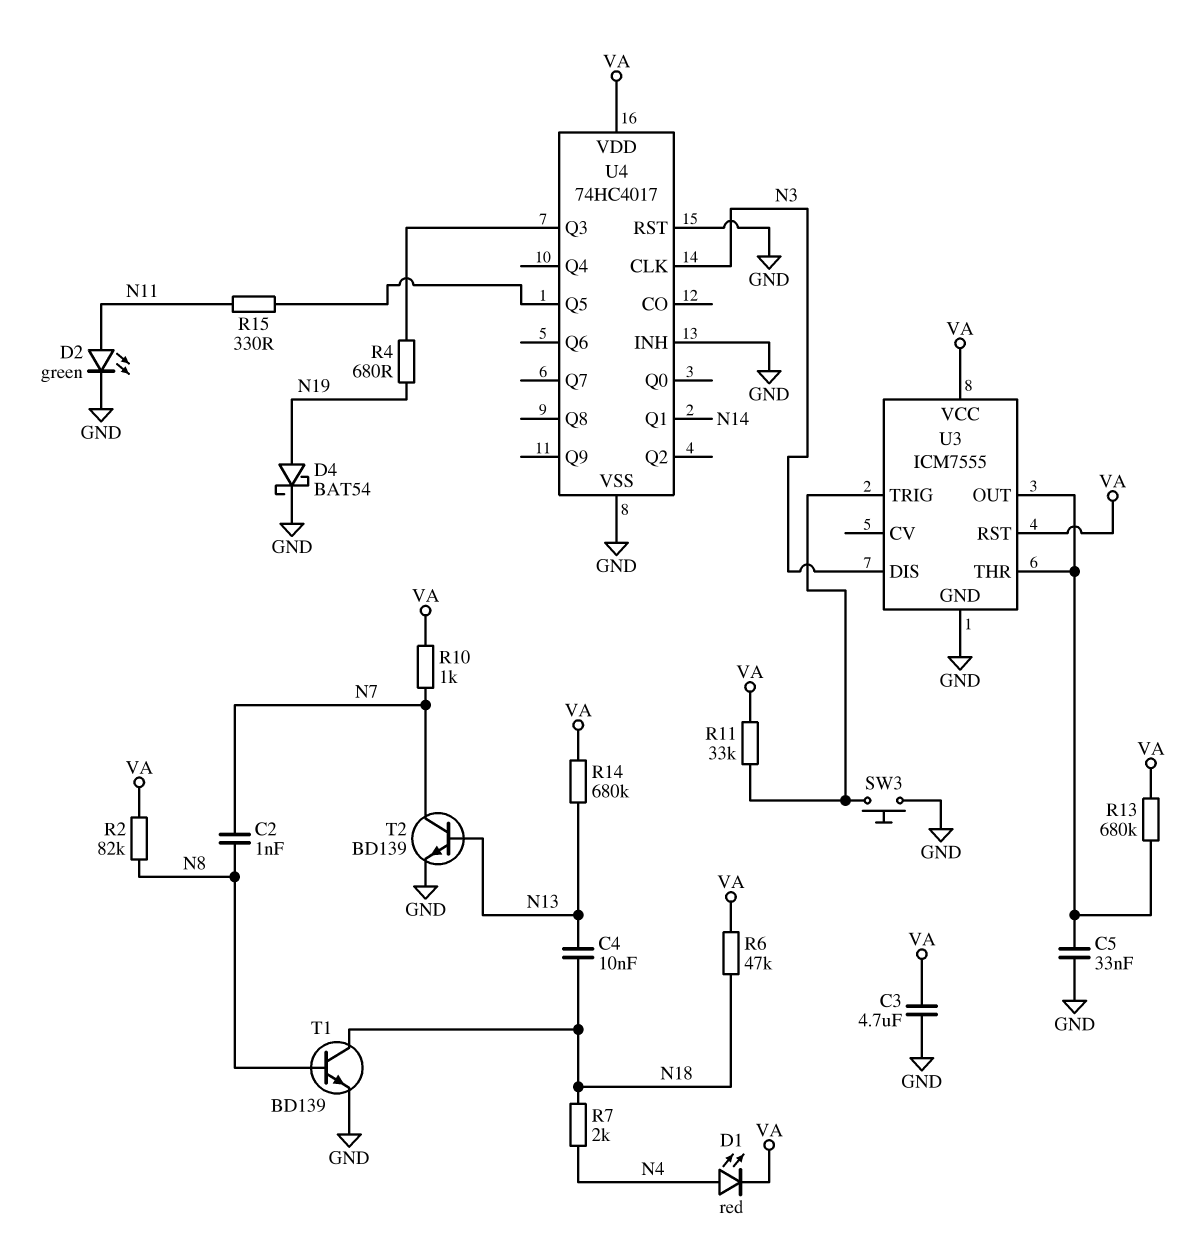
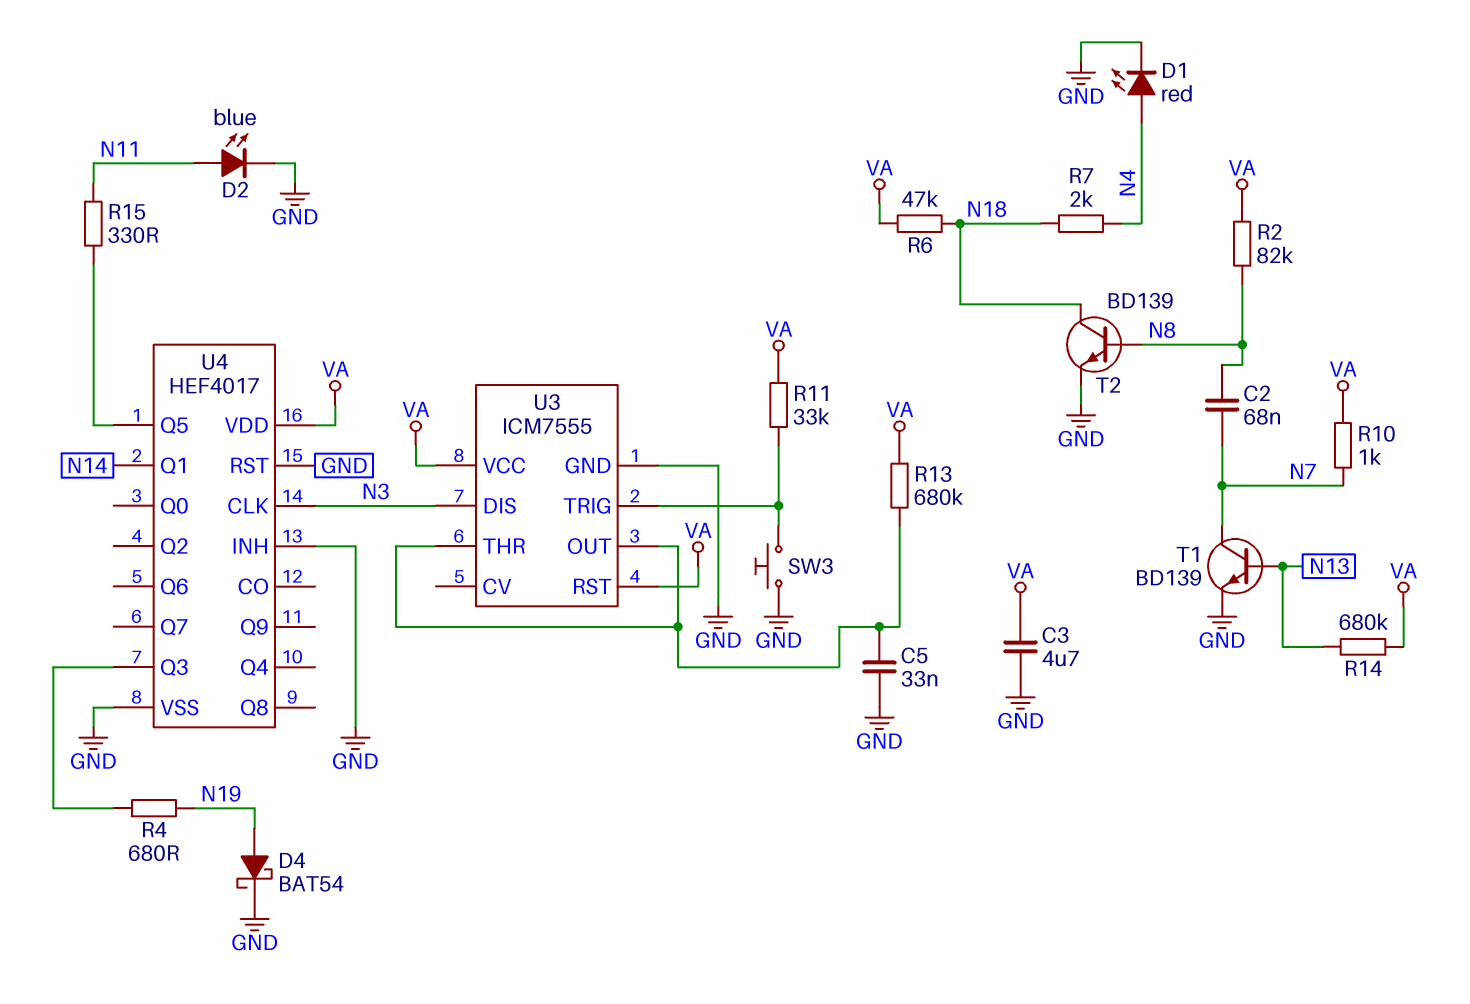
C2: 1nF (N7, N8) -> 68nF (N7, N8)
C4: 10nF (N13, N18) -> none
D1: LED red (A N4, K VA) -> LED red (A N4, K GND)
D2: LED green (A N11, K GND) -> LED blue (A N11, K GND)
T1: NPN BD139 (B N8, C N18, E GND) -> NPN BD139 (B N13, C N7, E GND)
T2: NPN BD139 (B N13, C N7, E GND) -> NPN BD139 (B N8, C N18, E GND)
U4: 74HC4017 -> HEF4017

